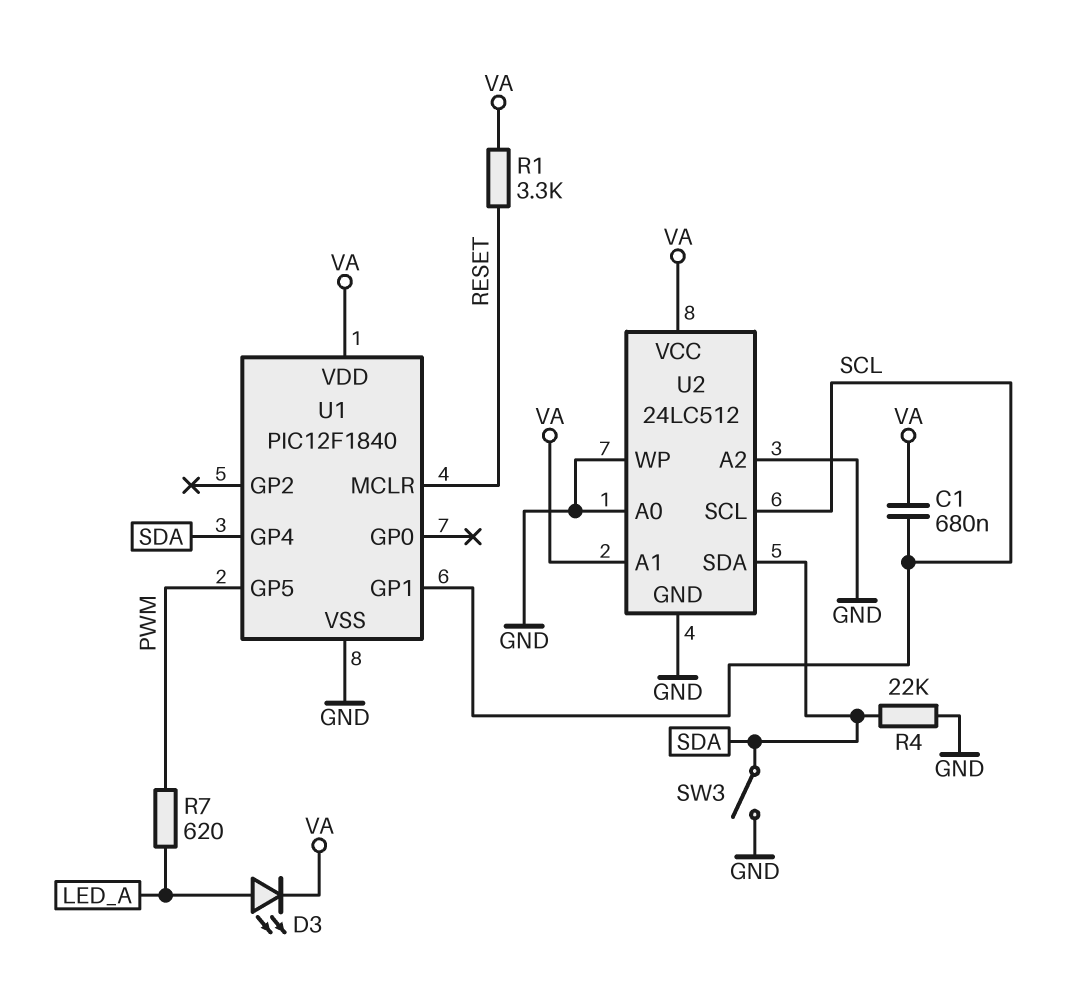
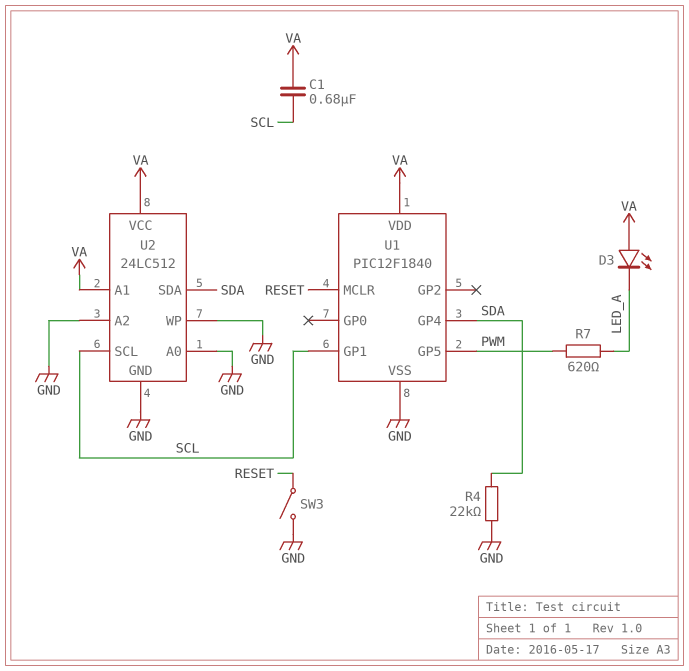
D3: LED (A LED_A, K VA) -> LED (A VA, K LED_A)
R1: 3.3k (RESET, VA) -> none
SW3: switch (GND, SDA) -> switch (GND, RESET)

